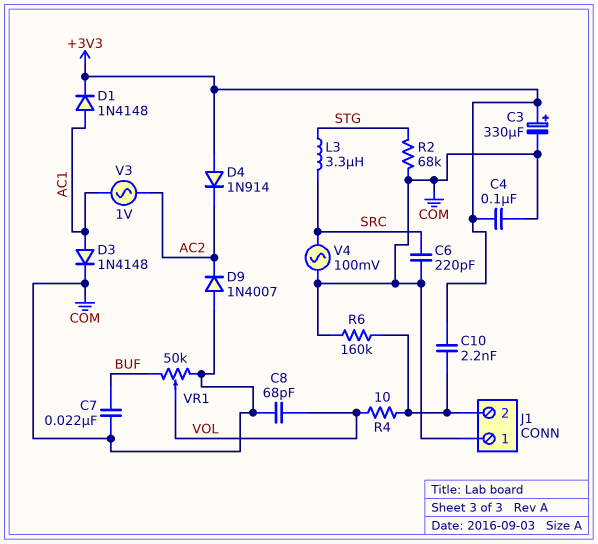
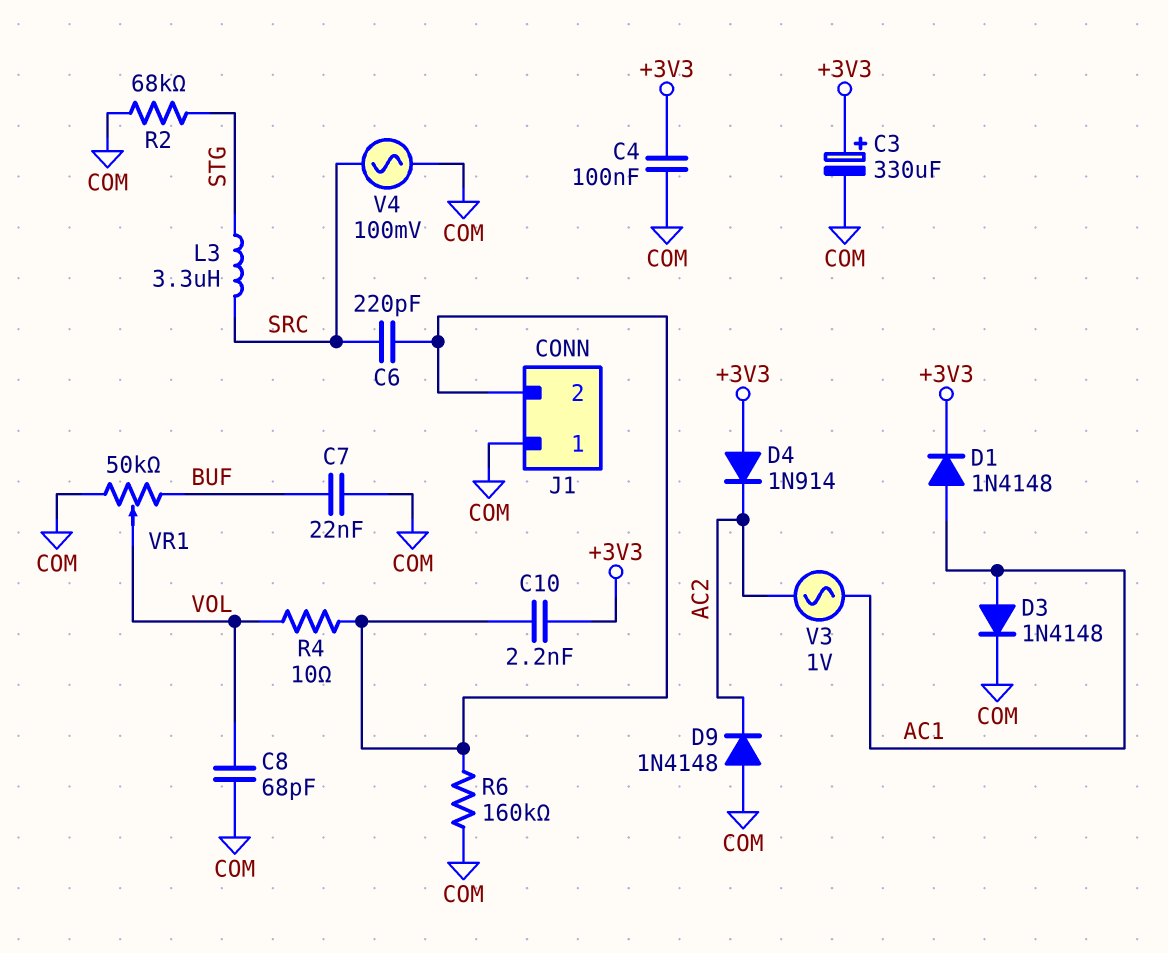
C6: 220pF (COM, SRC) -> 220pF (J1/2, SRC)
D9: diode 1N4007 (A COM, K AC2) -> diode 1N4148 (A COM, K AC2)

